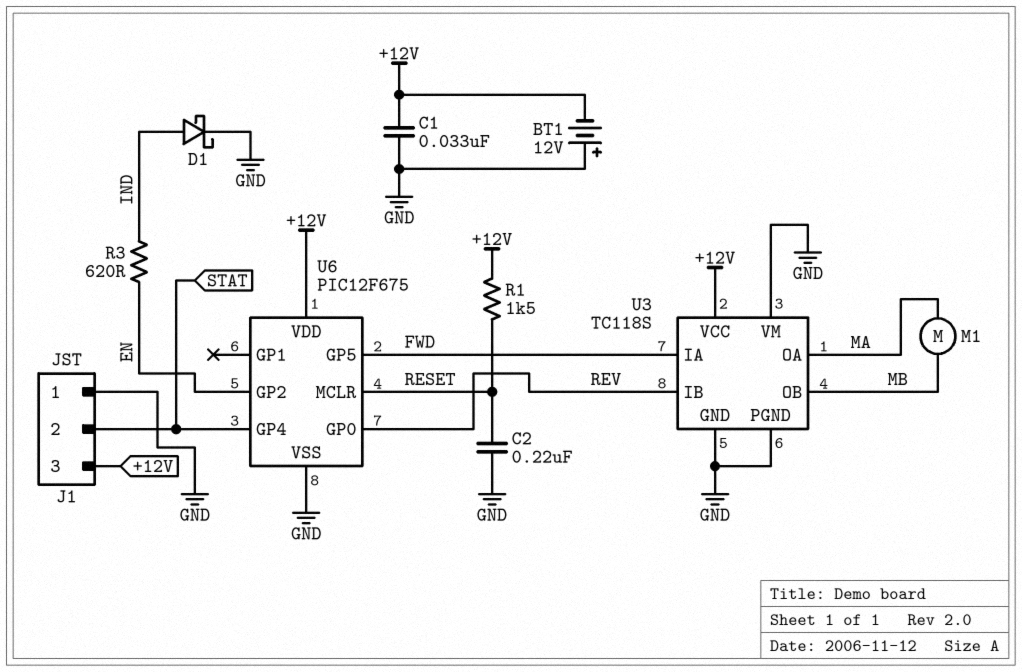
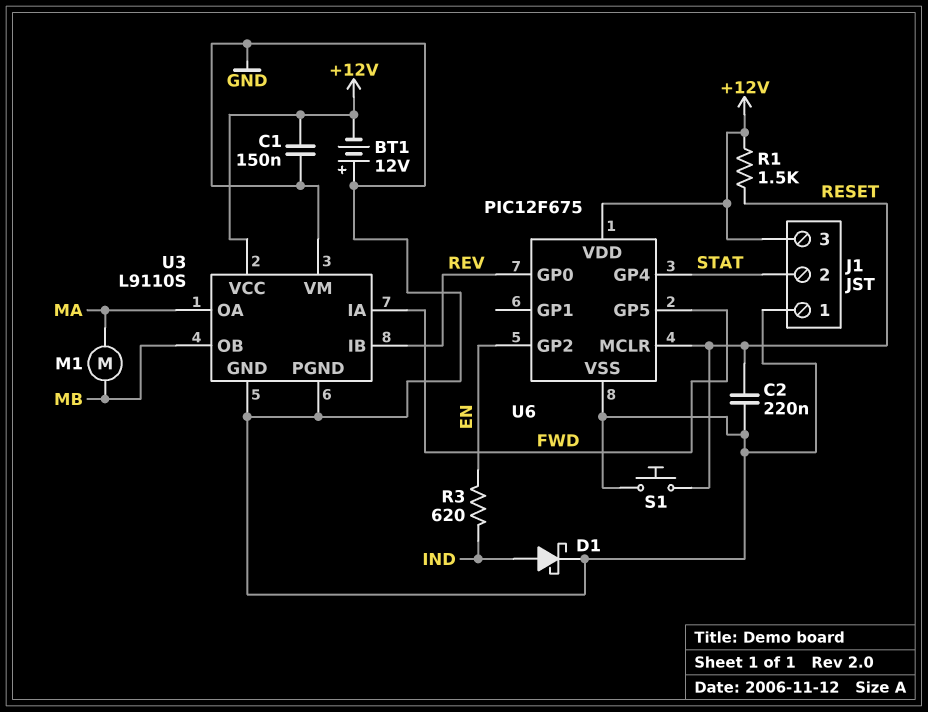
C1: 33nF (+12V, GND) -> 150nF (+12V, GND)
S1: none -> button (GND, RESET)
U3: TC118S -> L9110S

